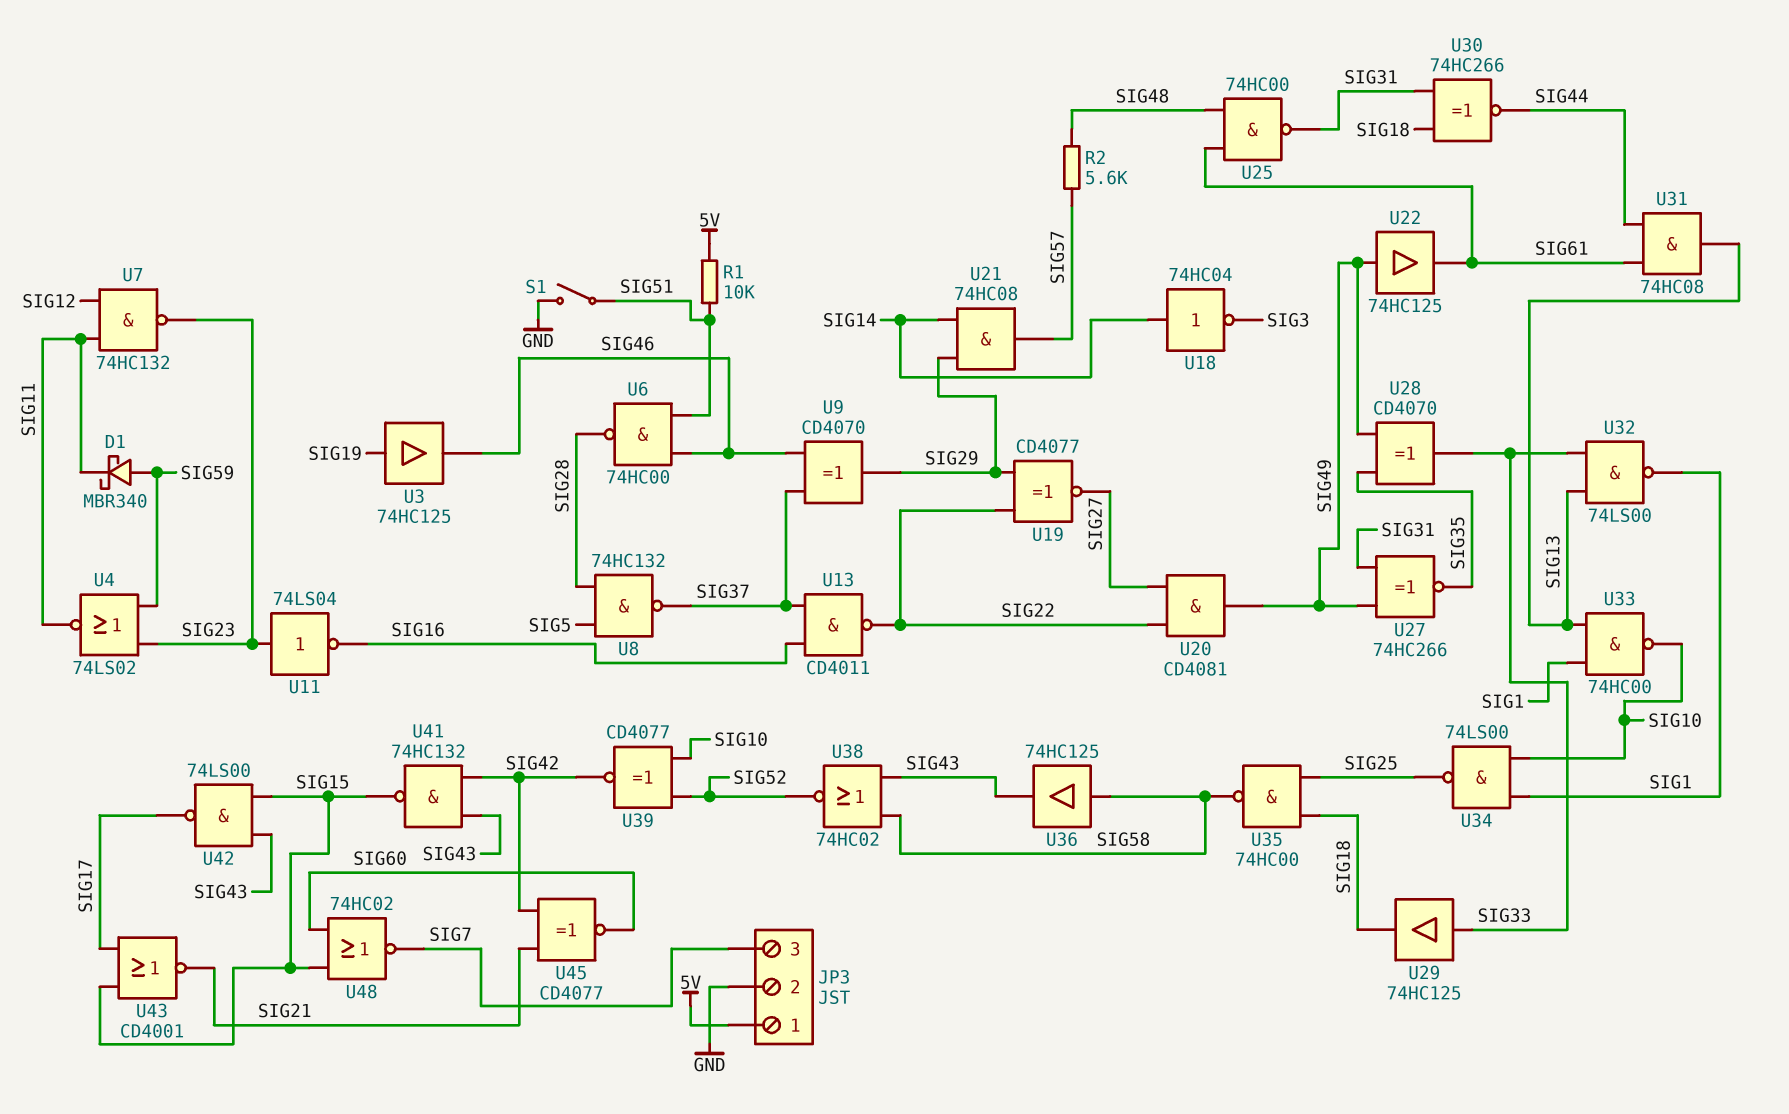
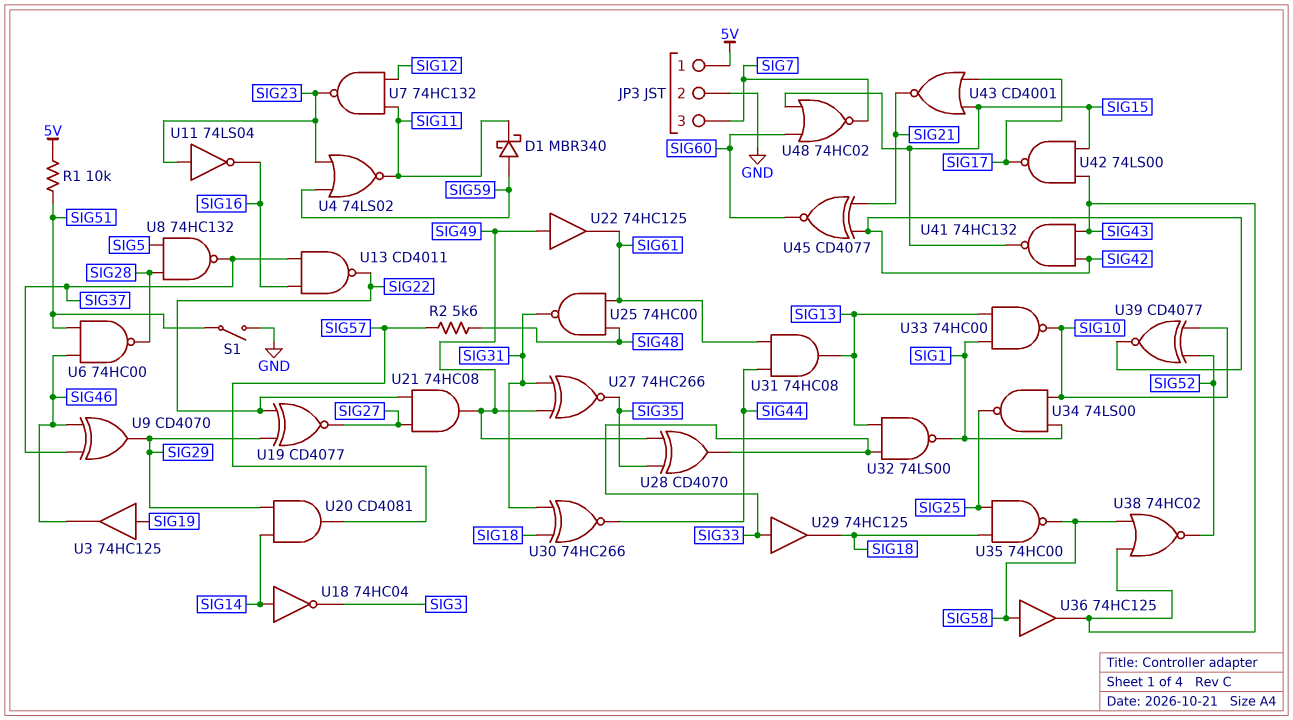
U20: AND CD4081 (in SIG22, in SIG27, out SIG49) -> AND CD4081 (in SIG14, in SIG29, out SIG57)
U21: AND 74HC08 (in SIG14, in SIG29, out SIG57) -> AND 74HC08 (in SIG22, in SIG27, out SIG49)

